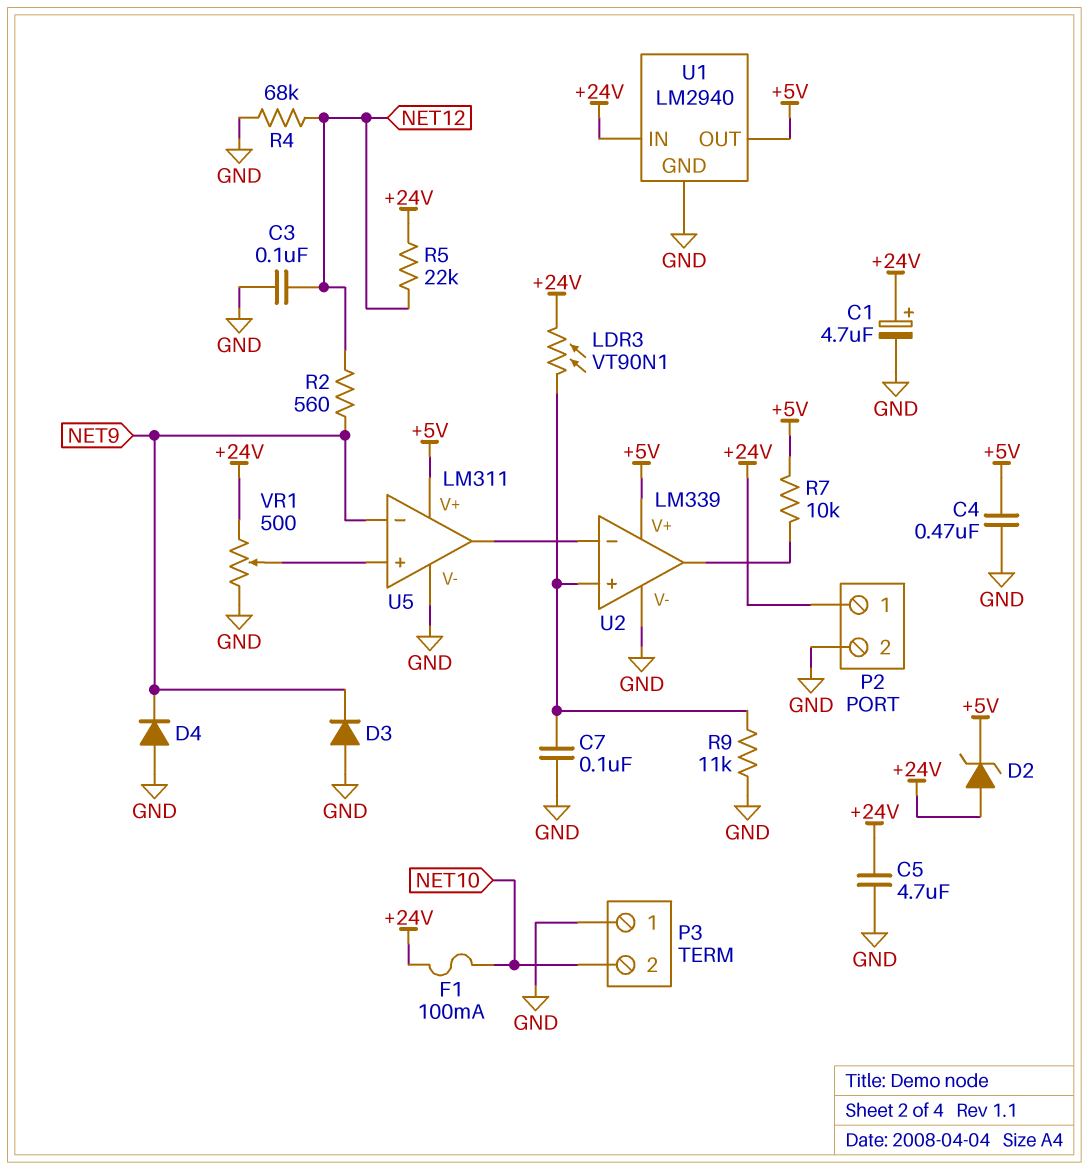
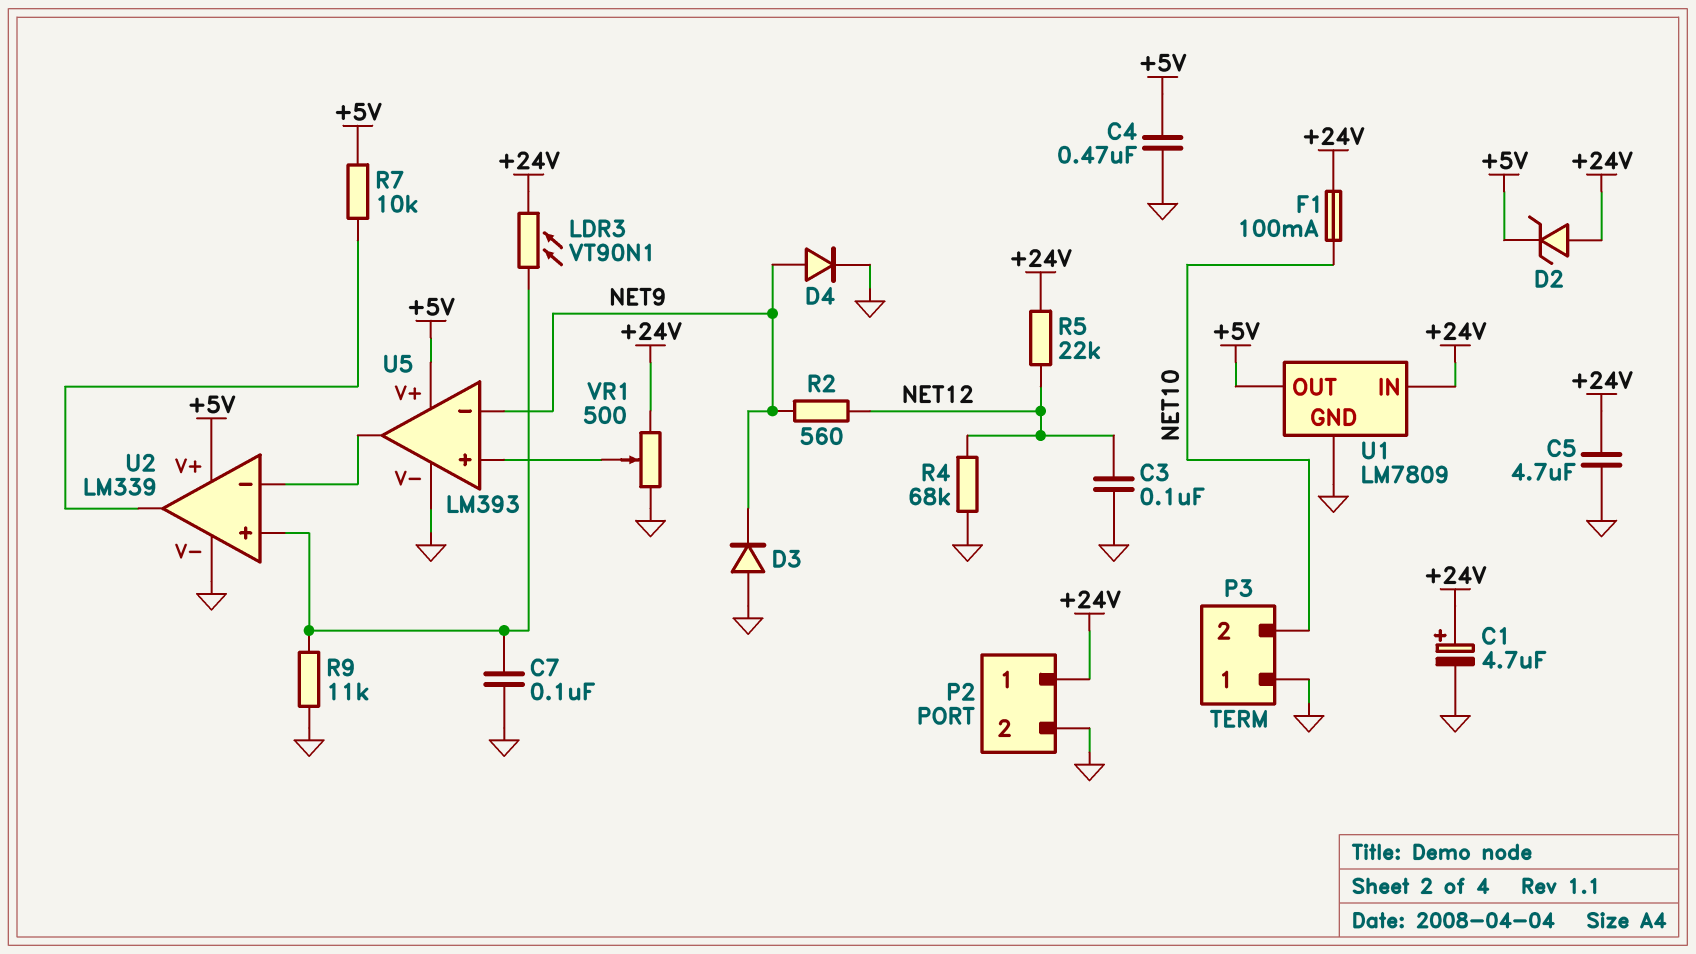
D4: diode (A GND, K NET9) -> diode (A NET9, K GND)
U1: LM2940 -> LM7809
U5: LM311 -> LM393

